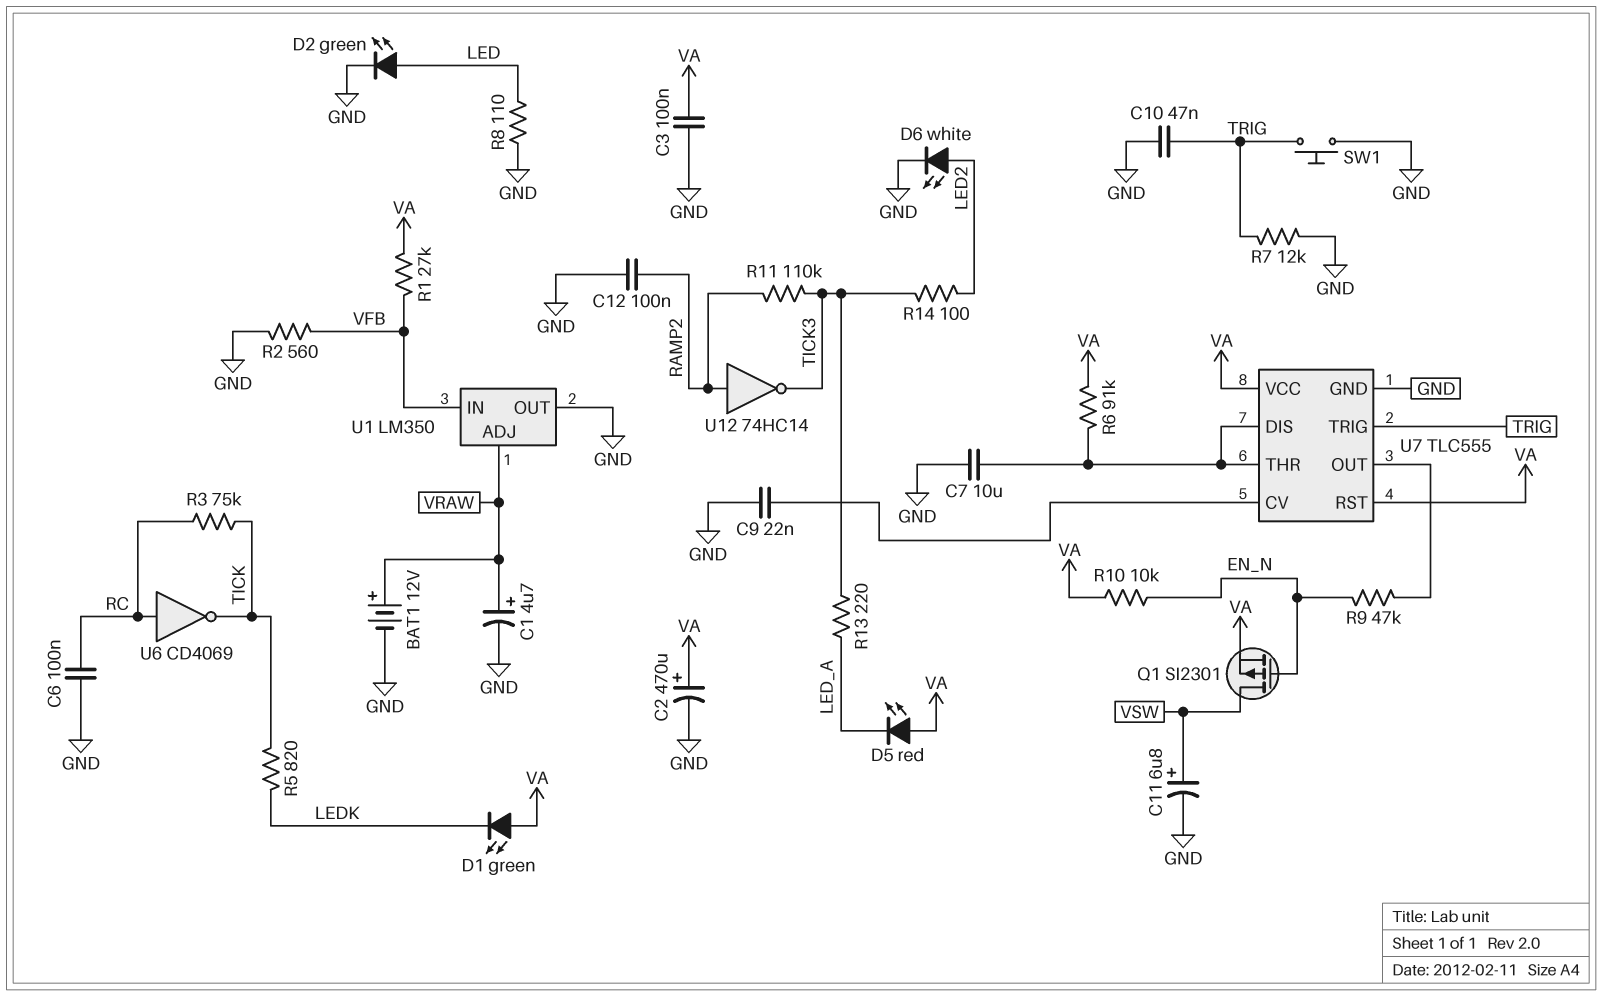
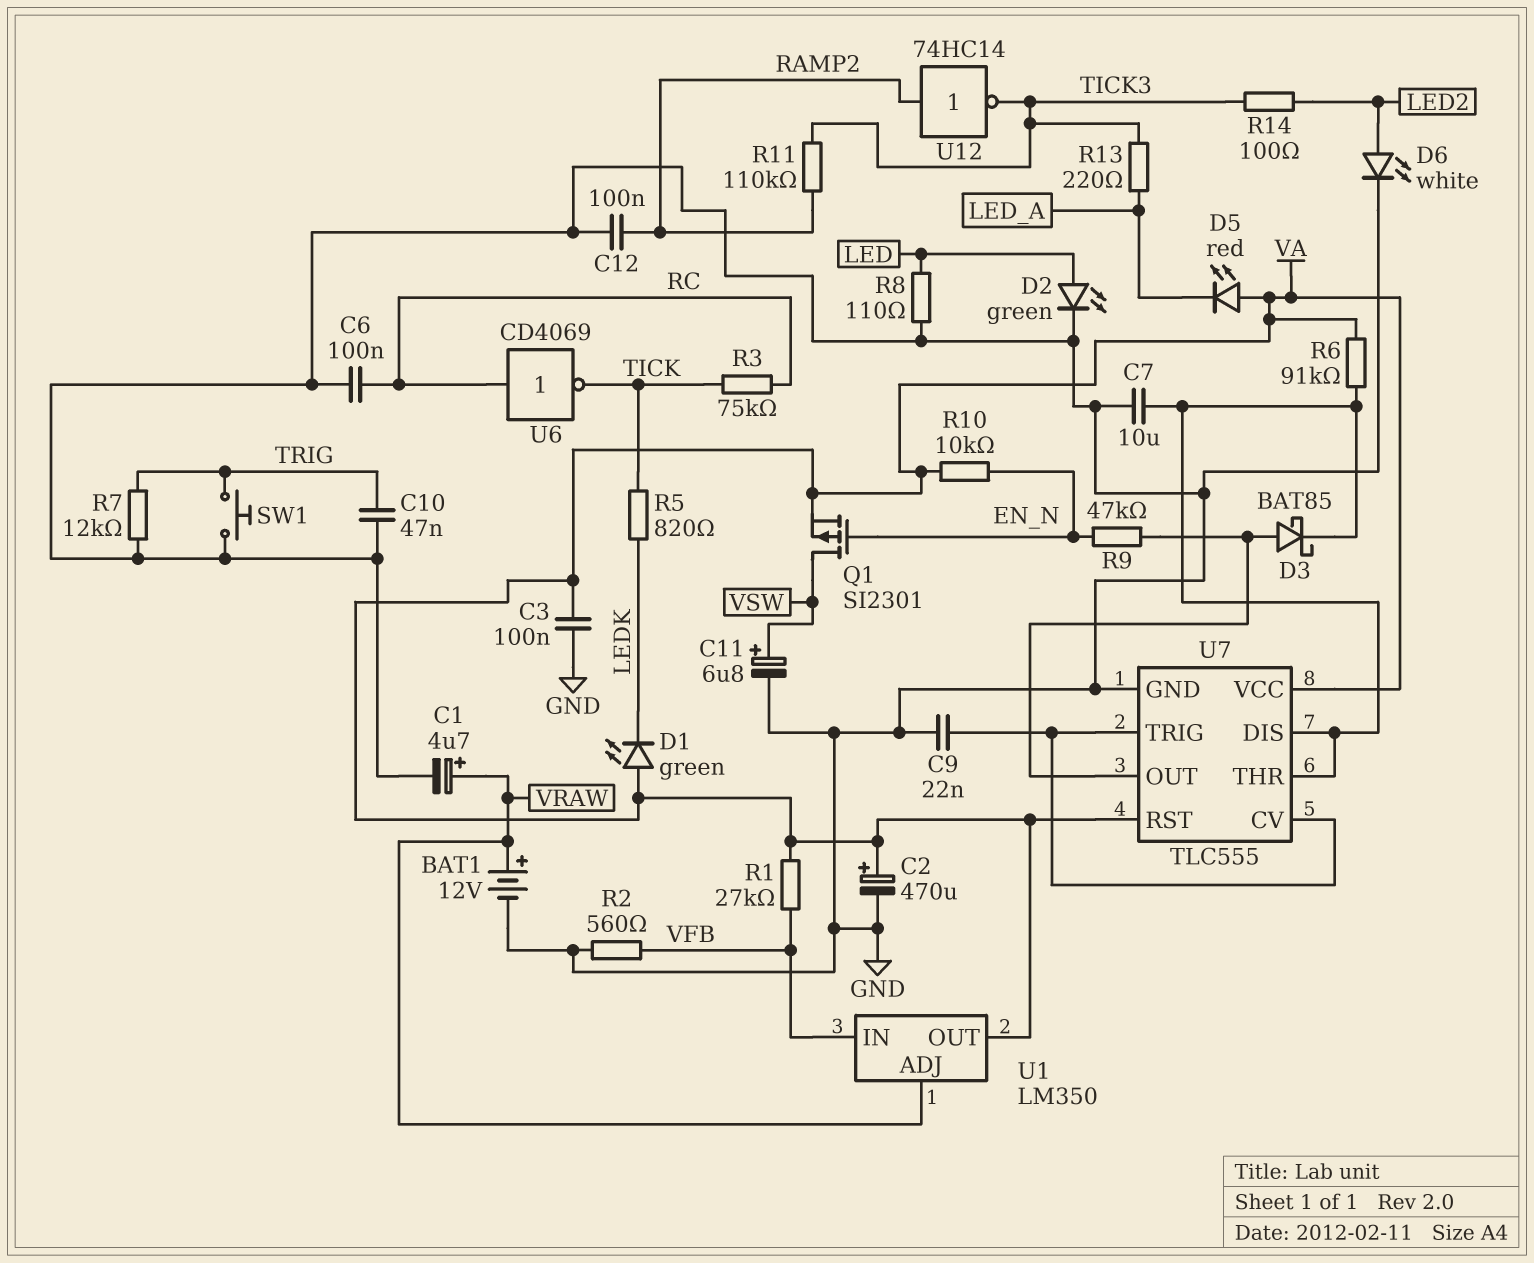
D3: none -> schottky BAT85 (A U7/OUT, K U7/DIS)
U1 pin OUT: GND -> VA
U7 pin TRIG: TRIG -> U7/CV

